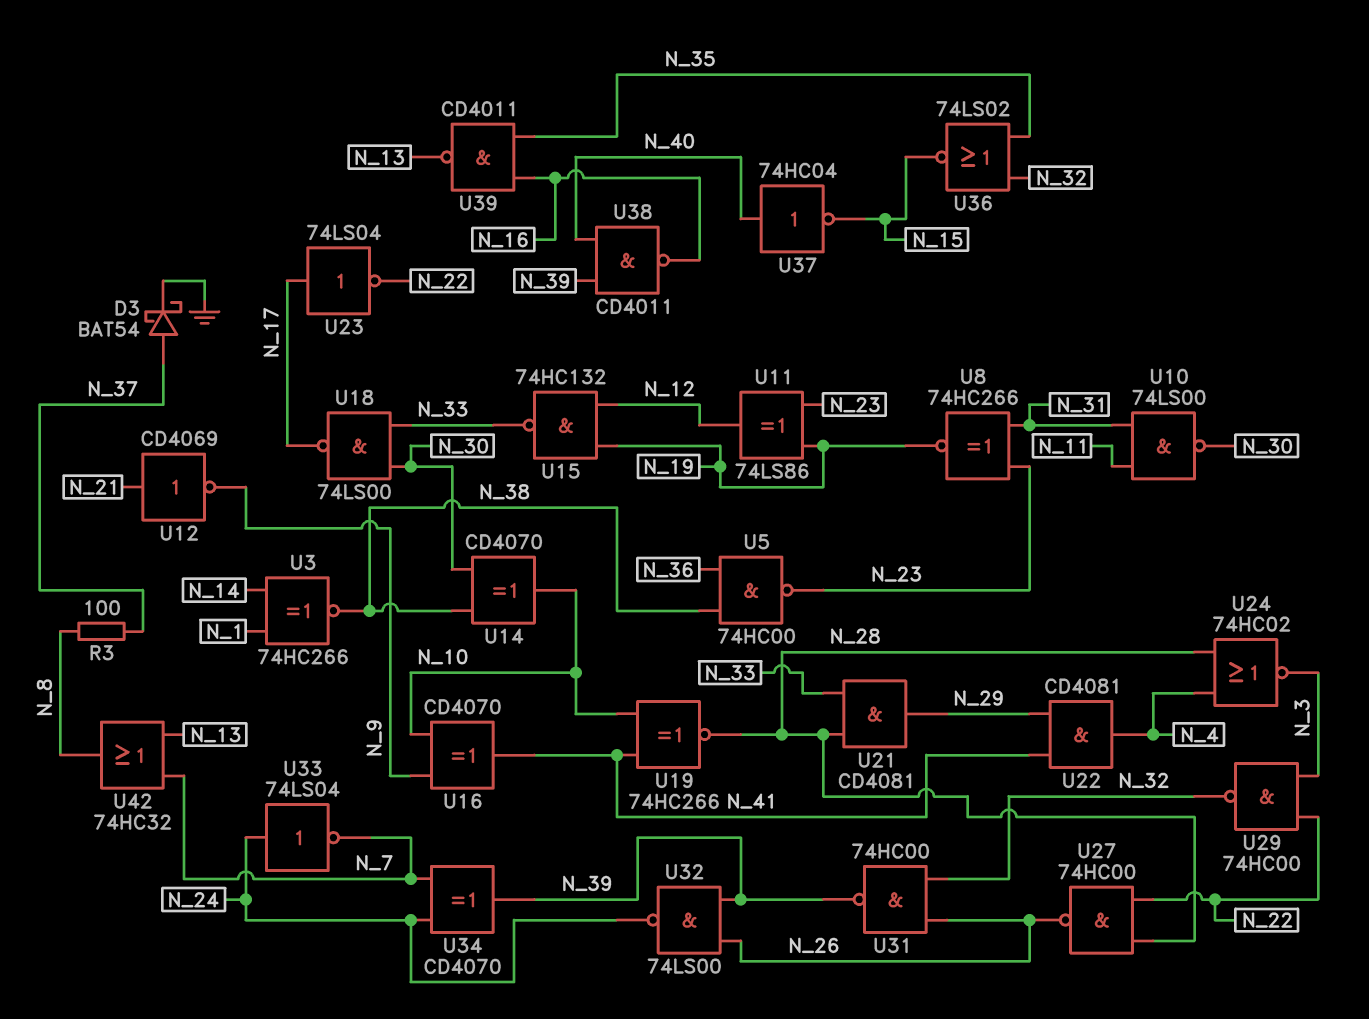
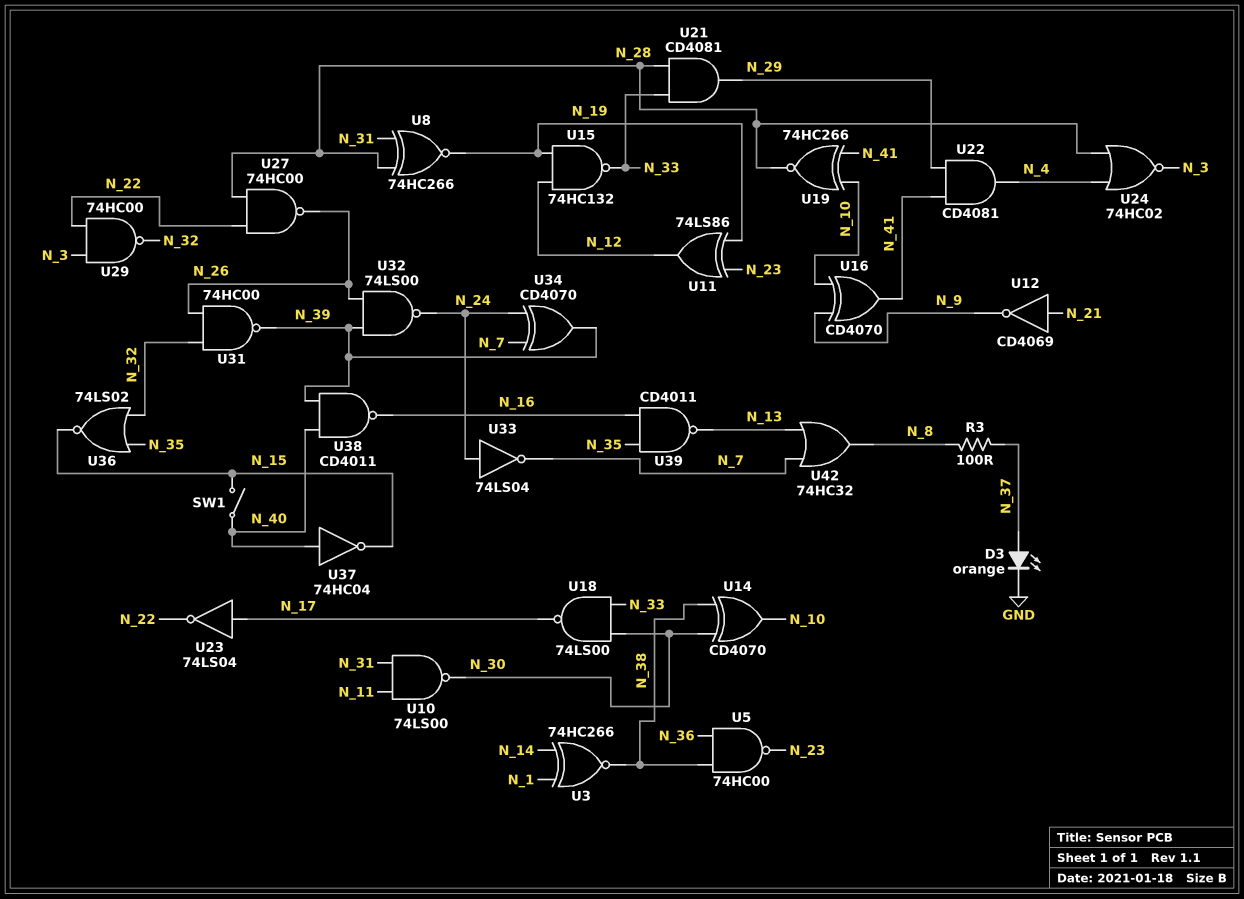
D3: schottky BAT54 (A N_37, K GND) -> LED orange (A N_37, K GND)
SW1: none -> switch (N_15, N_40)
U8: XNOR 74HC266 (in N_23, in N_31, out N_19) -> XNOR 74HC266 (in N_28, in N_31, out N_19)

